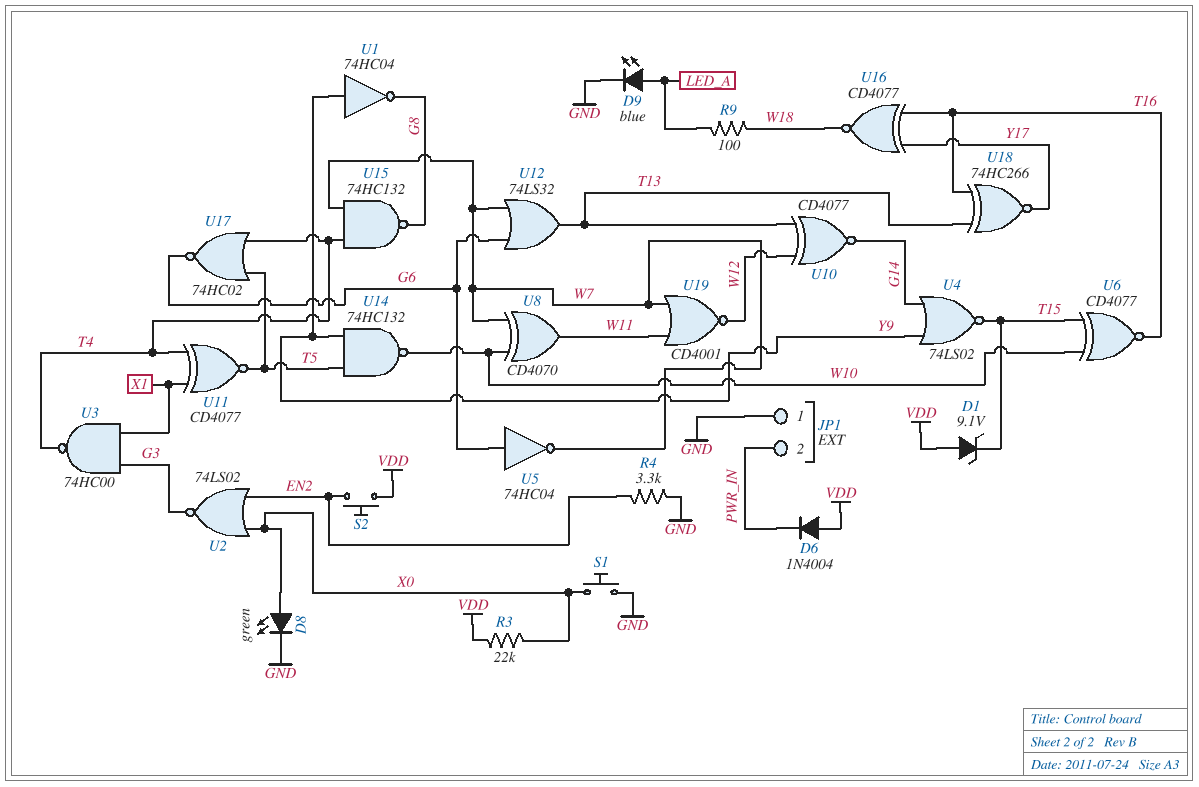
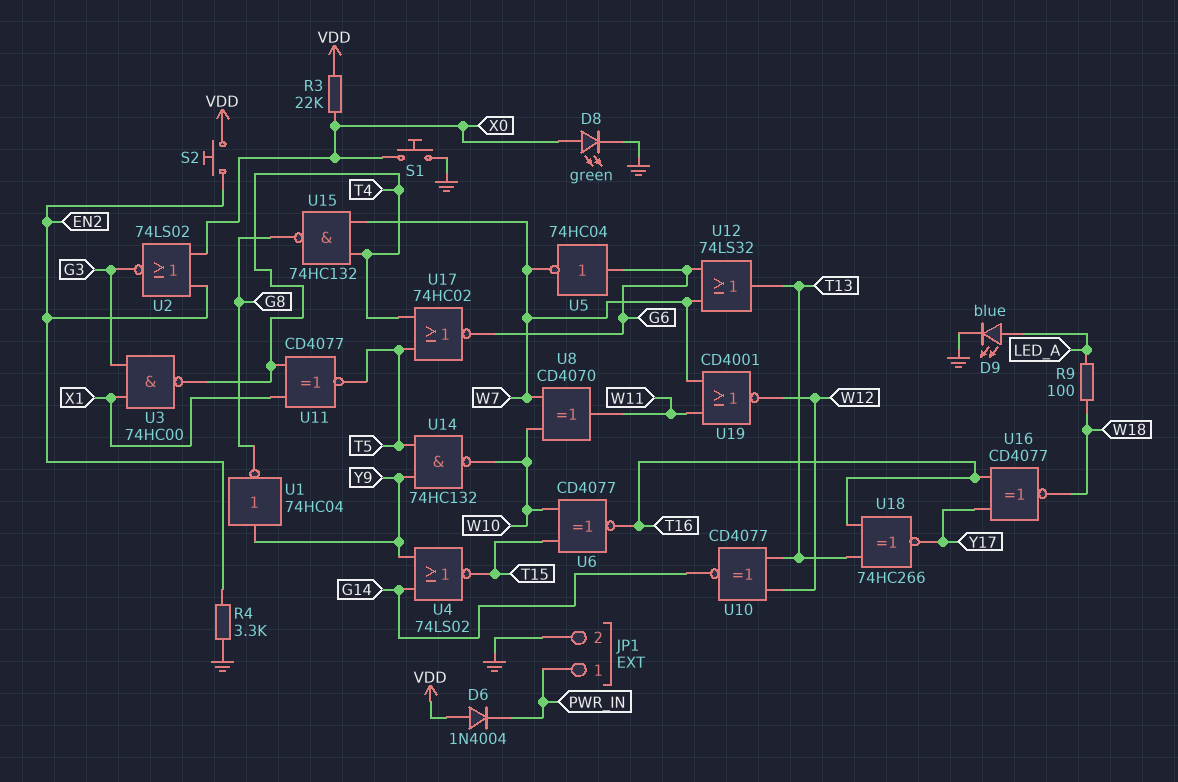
D1: zener 9.1V (A VDD, K T15) -> none
JP1 pin 1: GND -> PWR_IN
JP1 pin 2: PWR_IN -> GND

